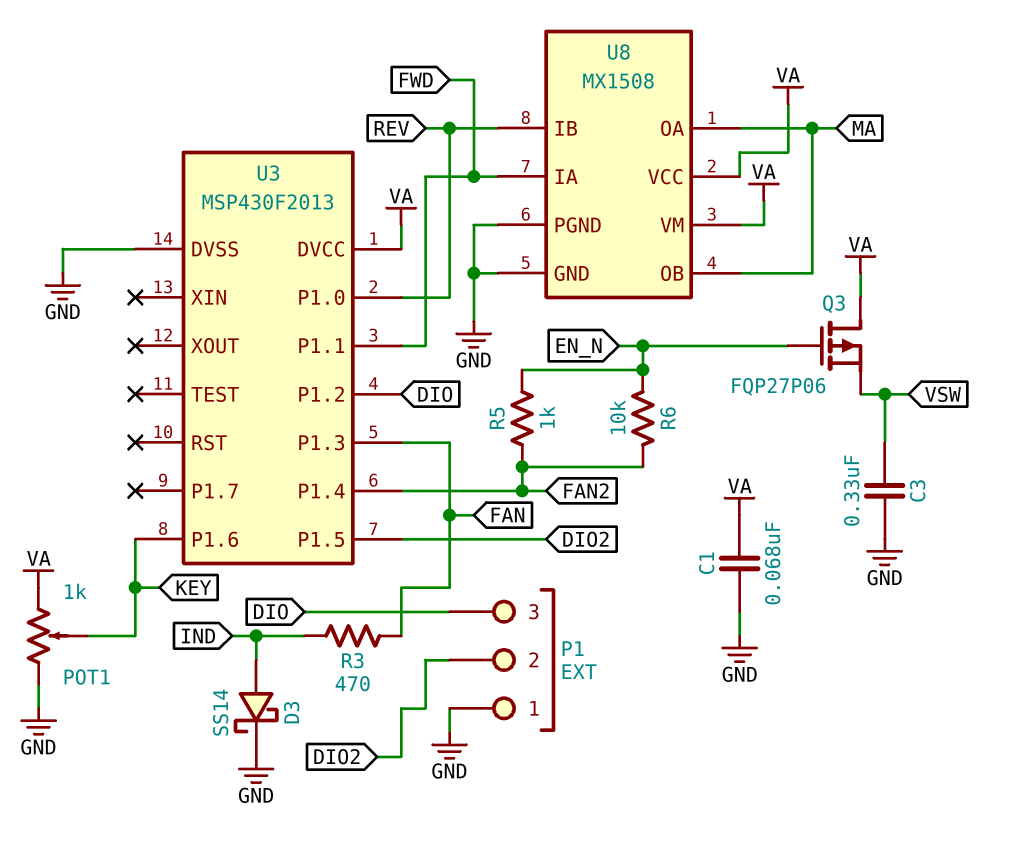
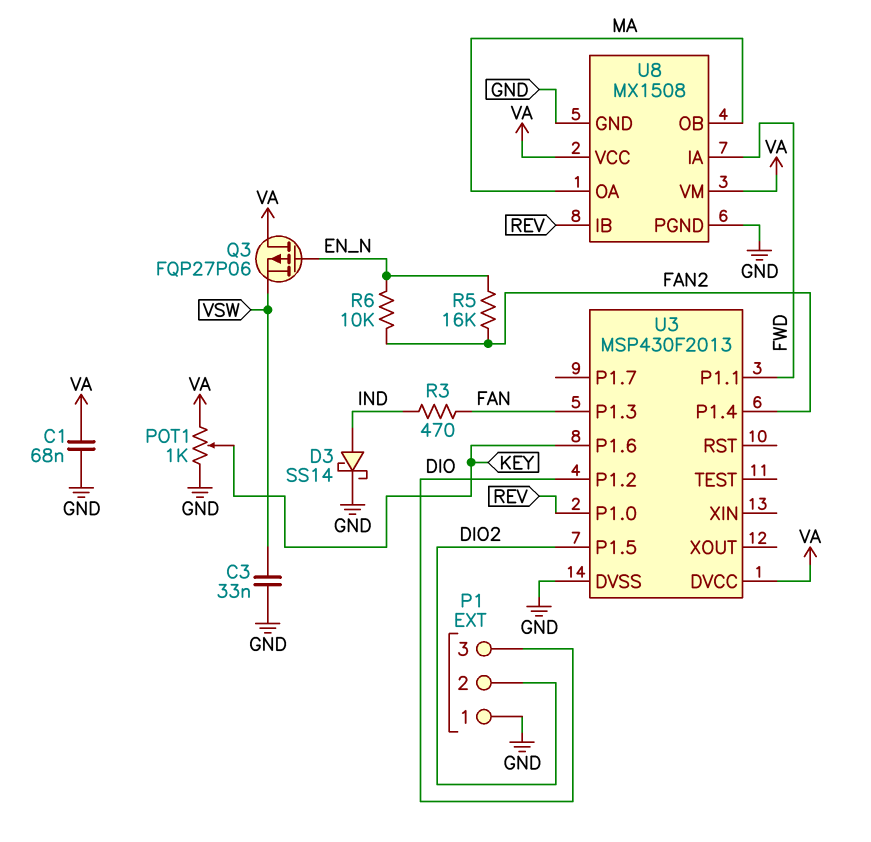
C3: 330nF (GND, VSW) -> 33nF (GND, VSW)
R5: 1k (EN_N, FAN2) -> 16k (EN_N, FAN2)

